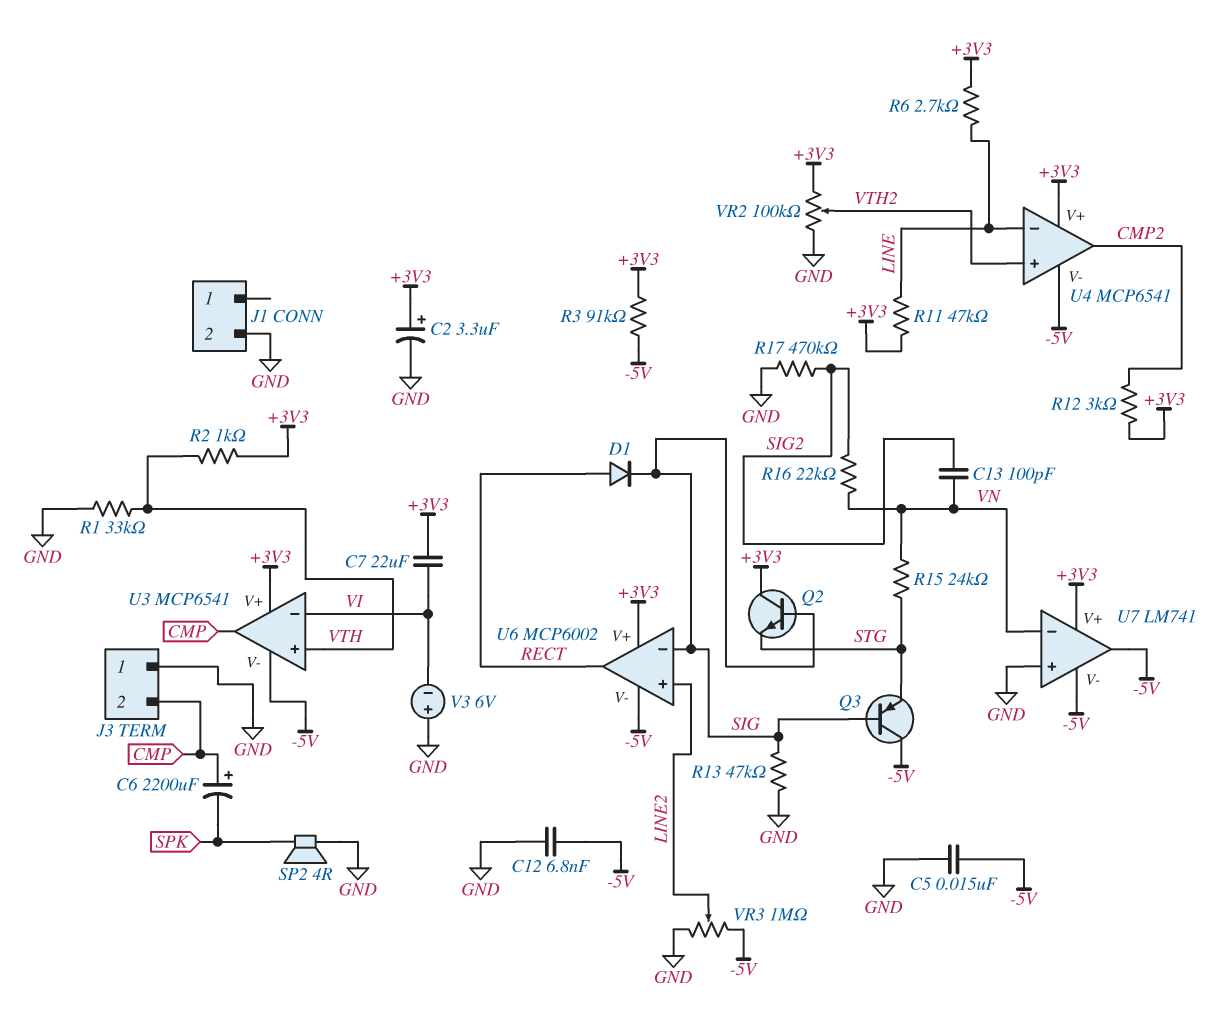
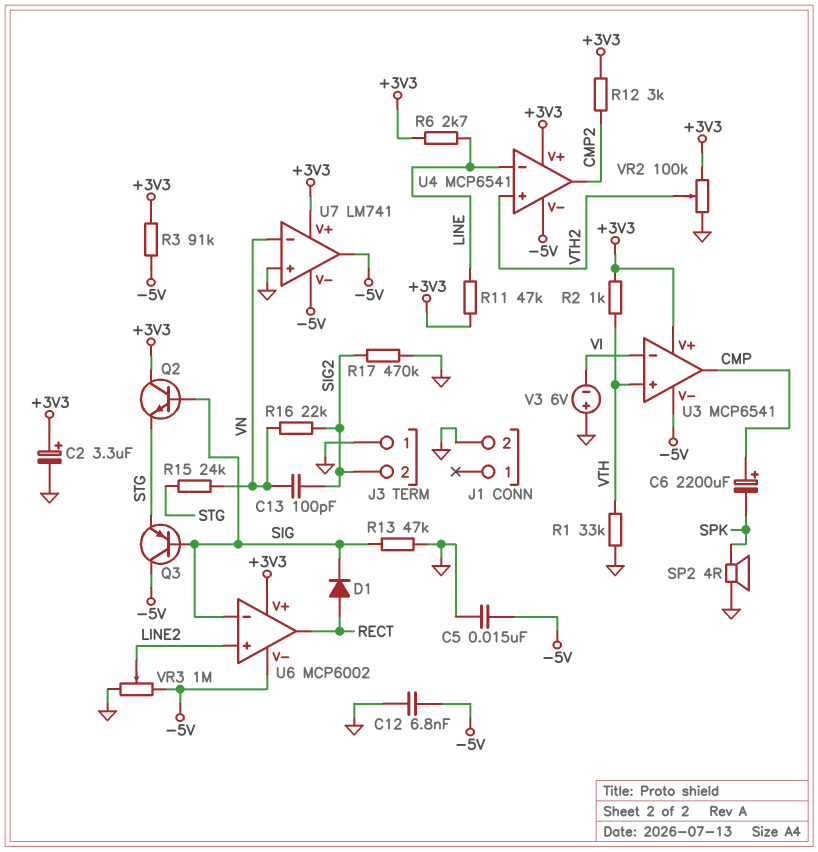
C7: 22uF (+3V3, VI) -> none
J3 pin 2: CMP -> SIG2

